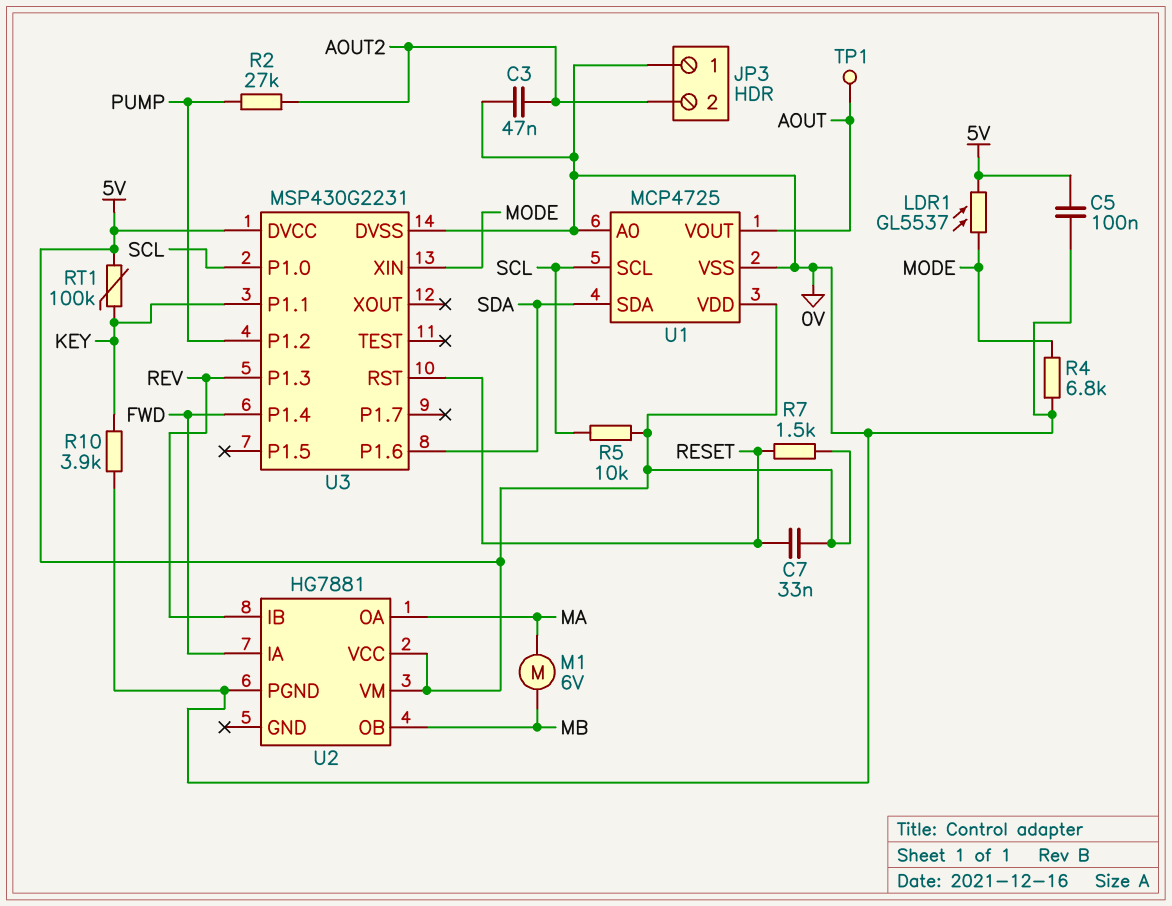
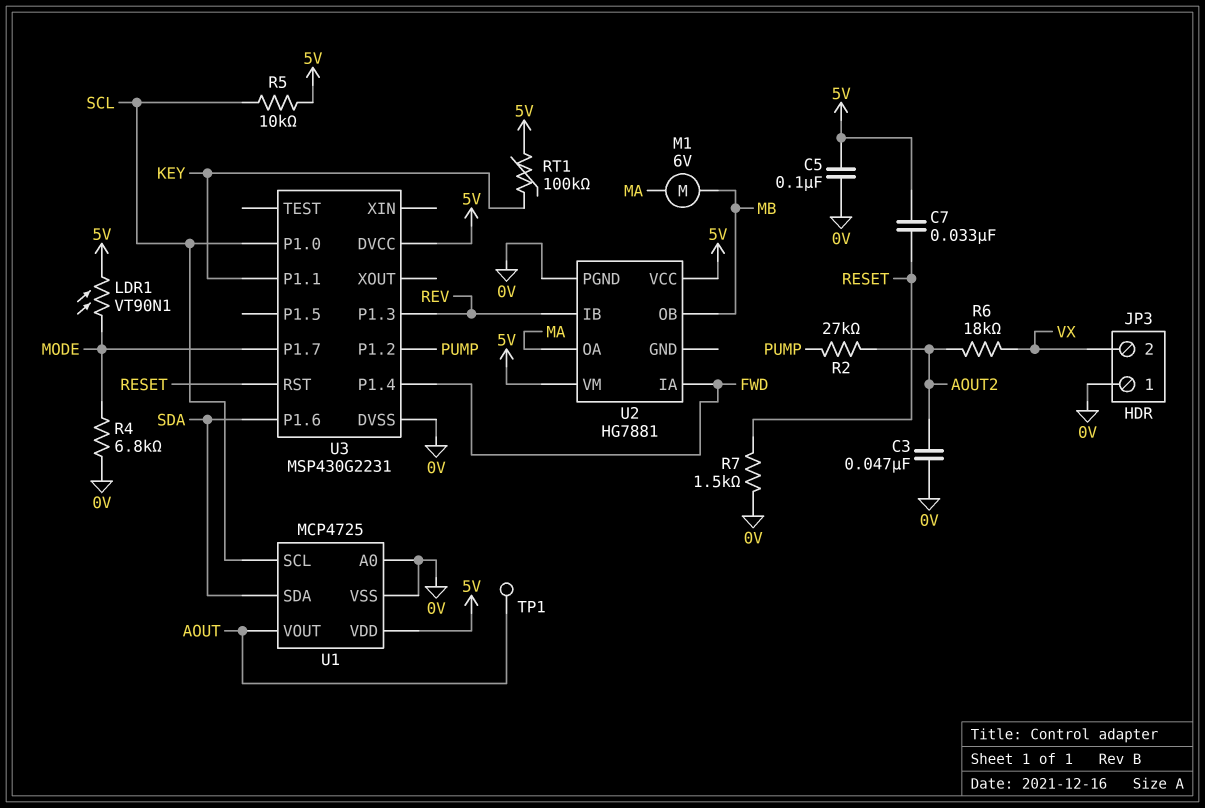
JP3 pin 2: AOUT2 -> VX
LDR1: GL5537 (5V, MODE) -> VT90N1 (5V, MODE)
R6: none -> 18k (AOUT2, VX)
R7: 1.5k (5V, RESET) -> 1.5k (0V, RESET)
R10: 3.9k (0V, KEY) -> none
U3 pin P1.7: none -> MODE
U3 pin XIN: MODE -> none

